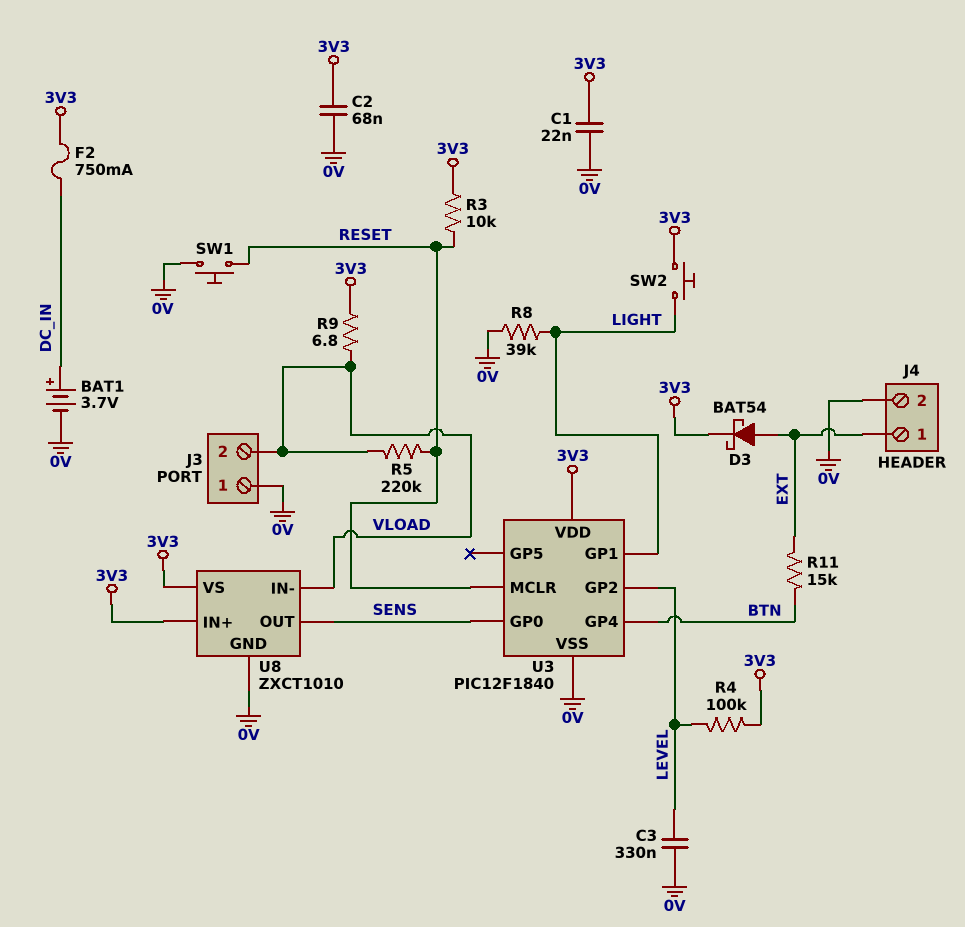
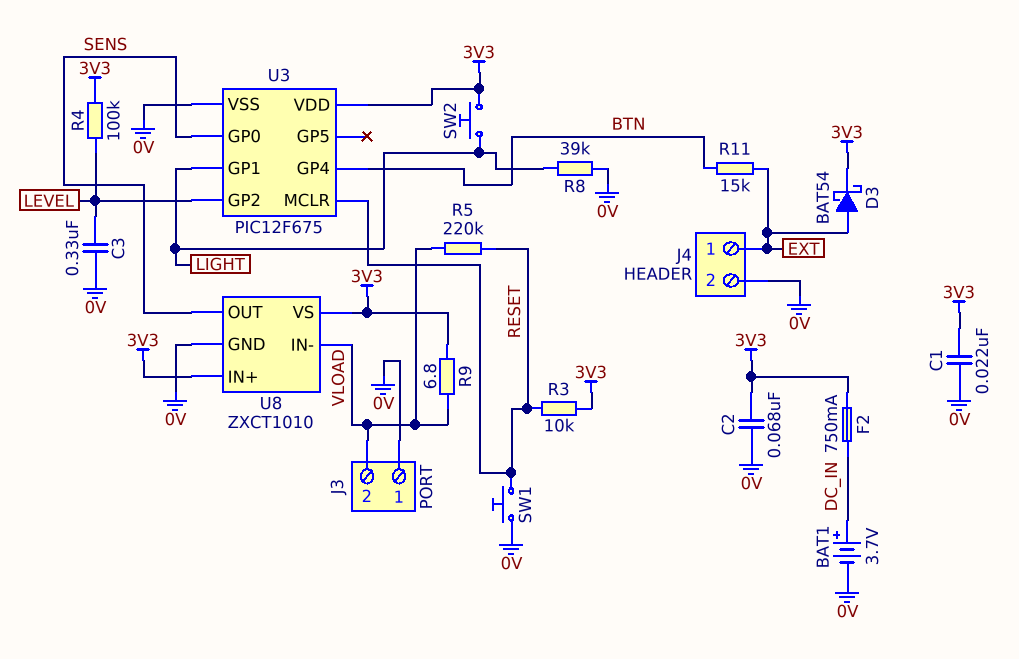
U3: PIC12F1840 -> PIC12F675

